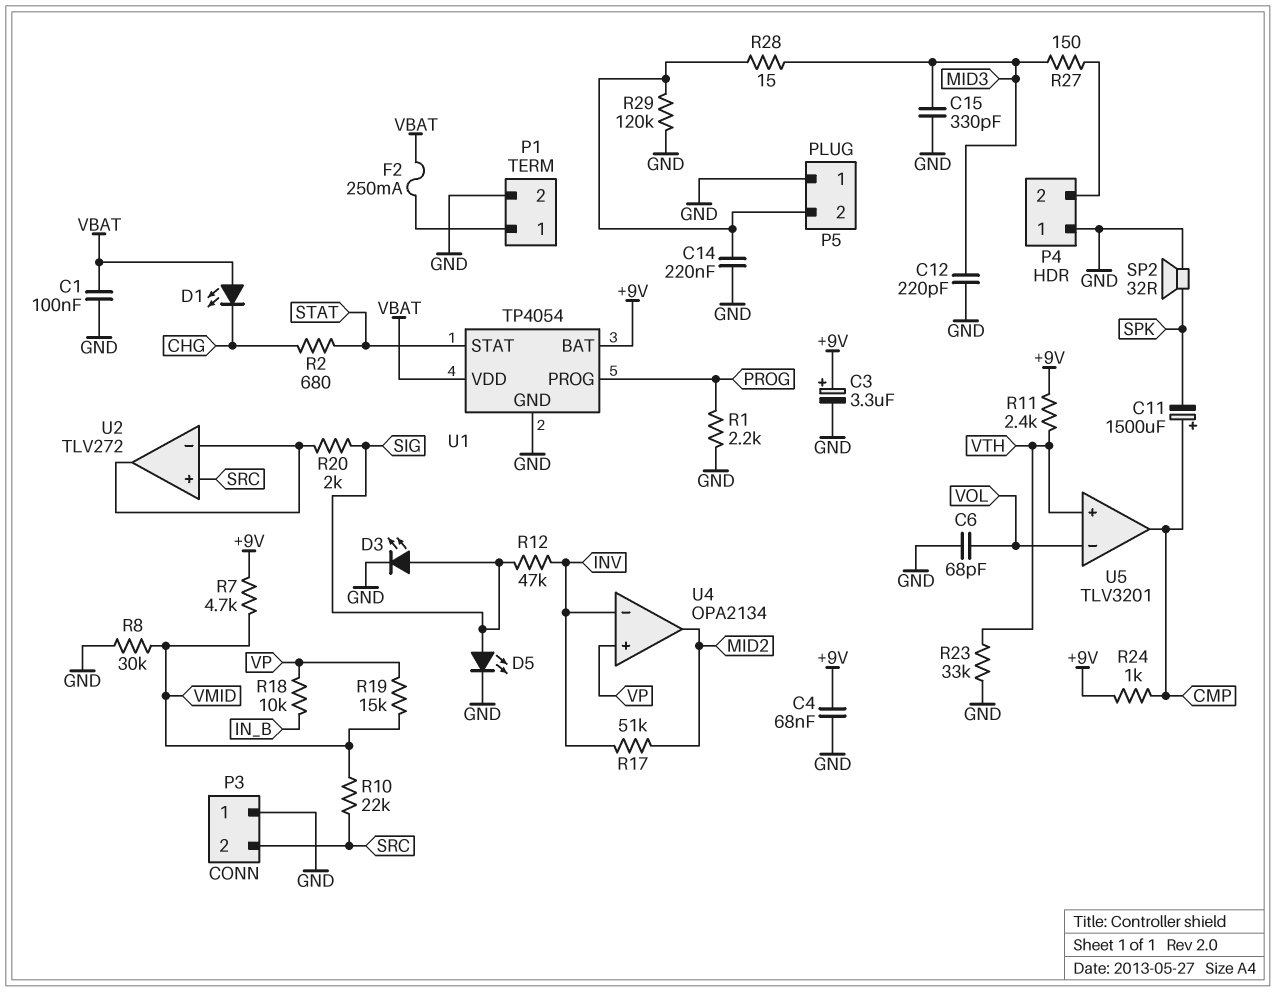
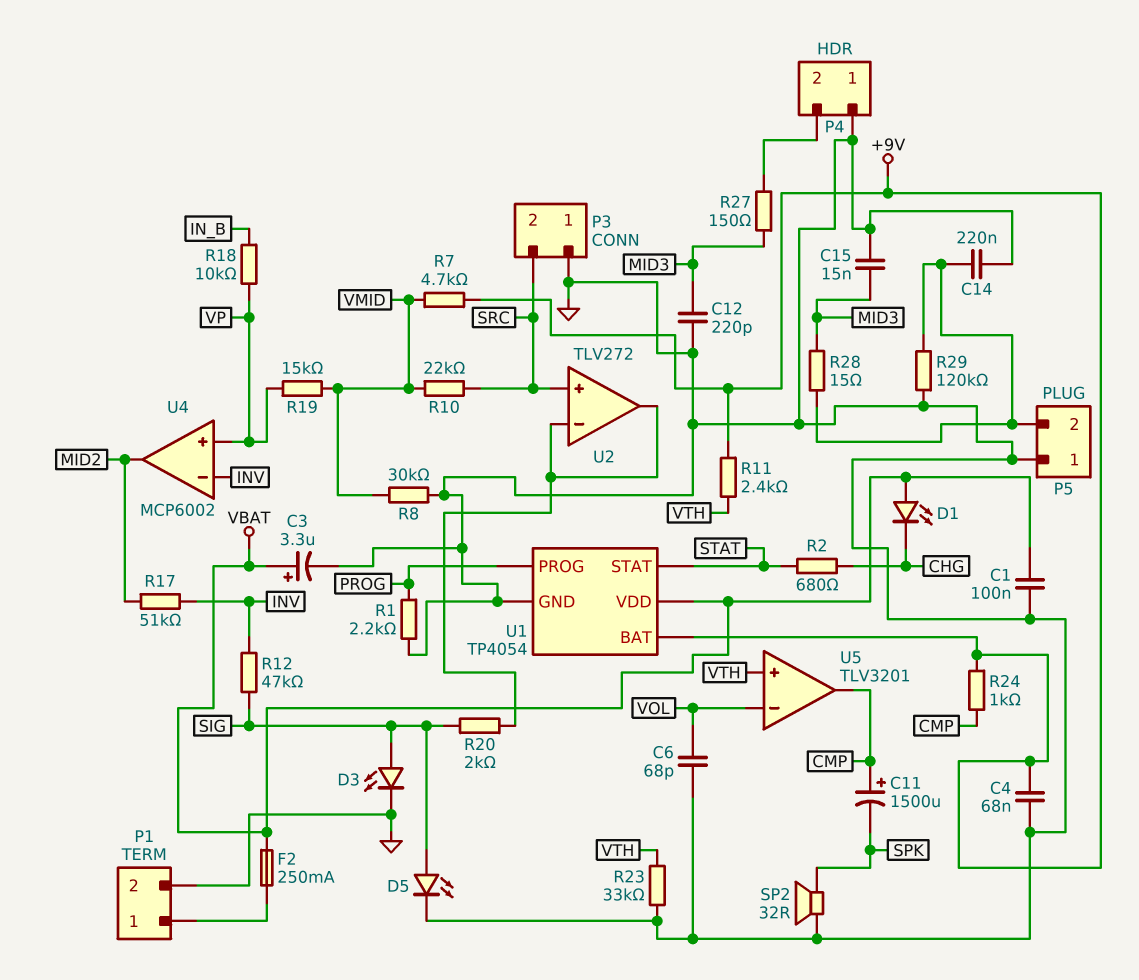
C3: 3.3uF (plus +9V, minus GND) -> 3.3uF (plus VBAT, minus GND)
C15: 330pF (GND, MID3) -> 15nF (GND, MID3)
U4: OPA2134 -> MCP6002

